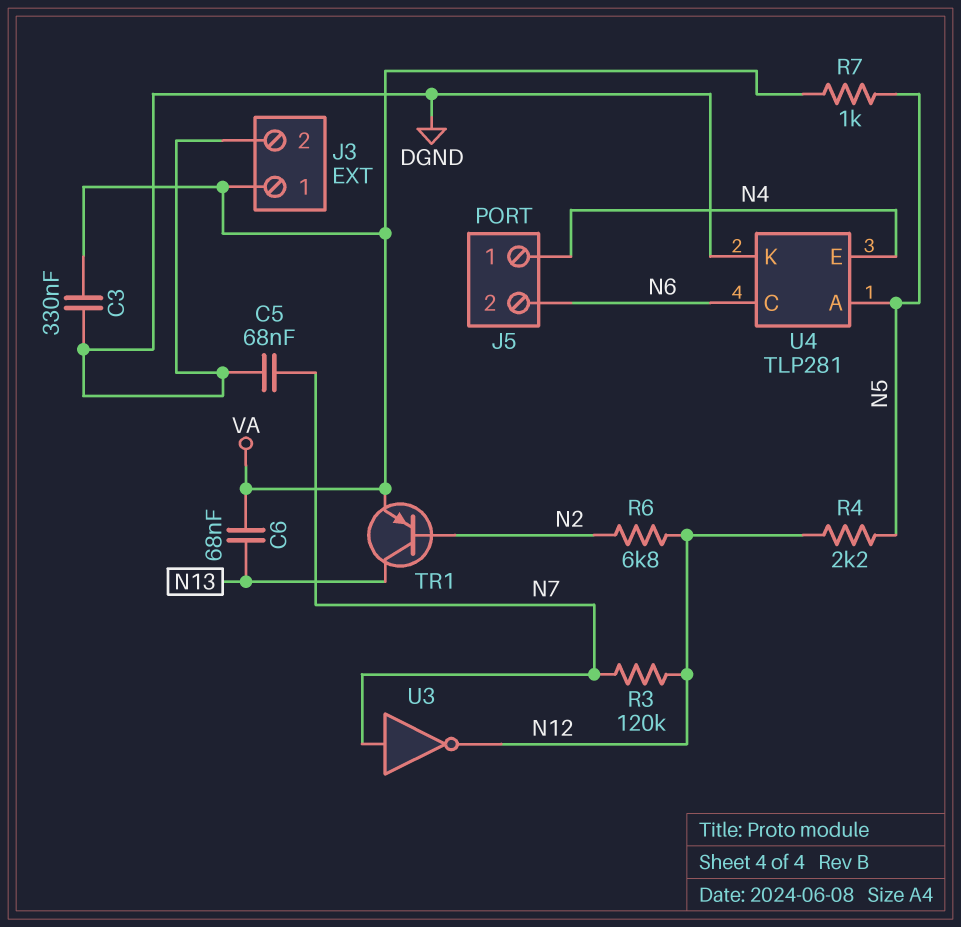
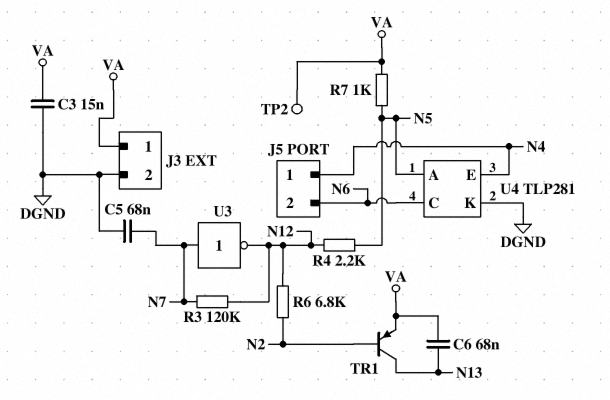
C3: 330nF (DGND, VA) -> 15nF (DGND, VA)
TP2: none -> test point (VA)

